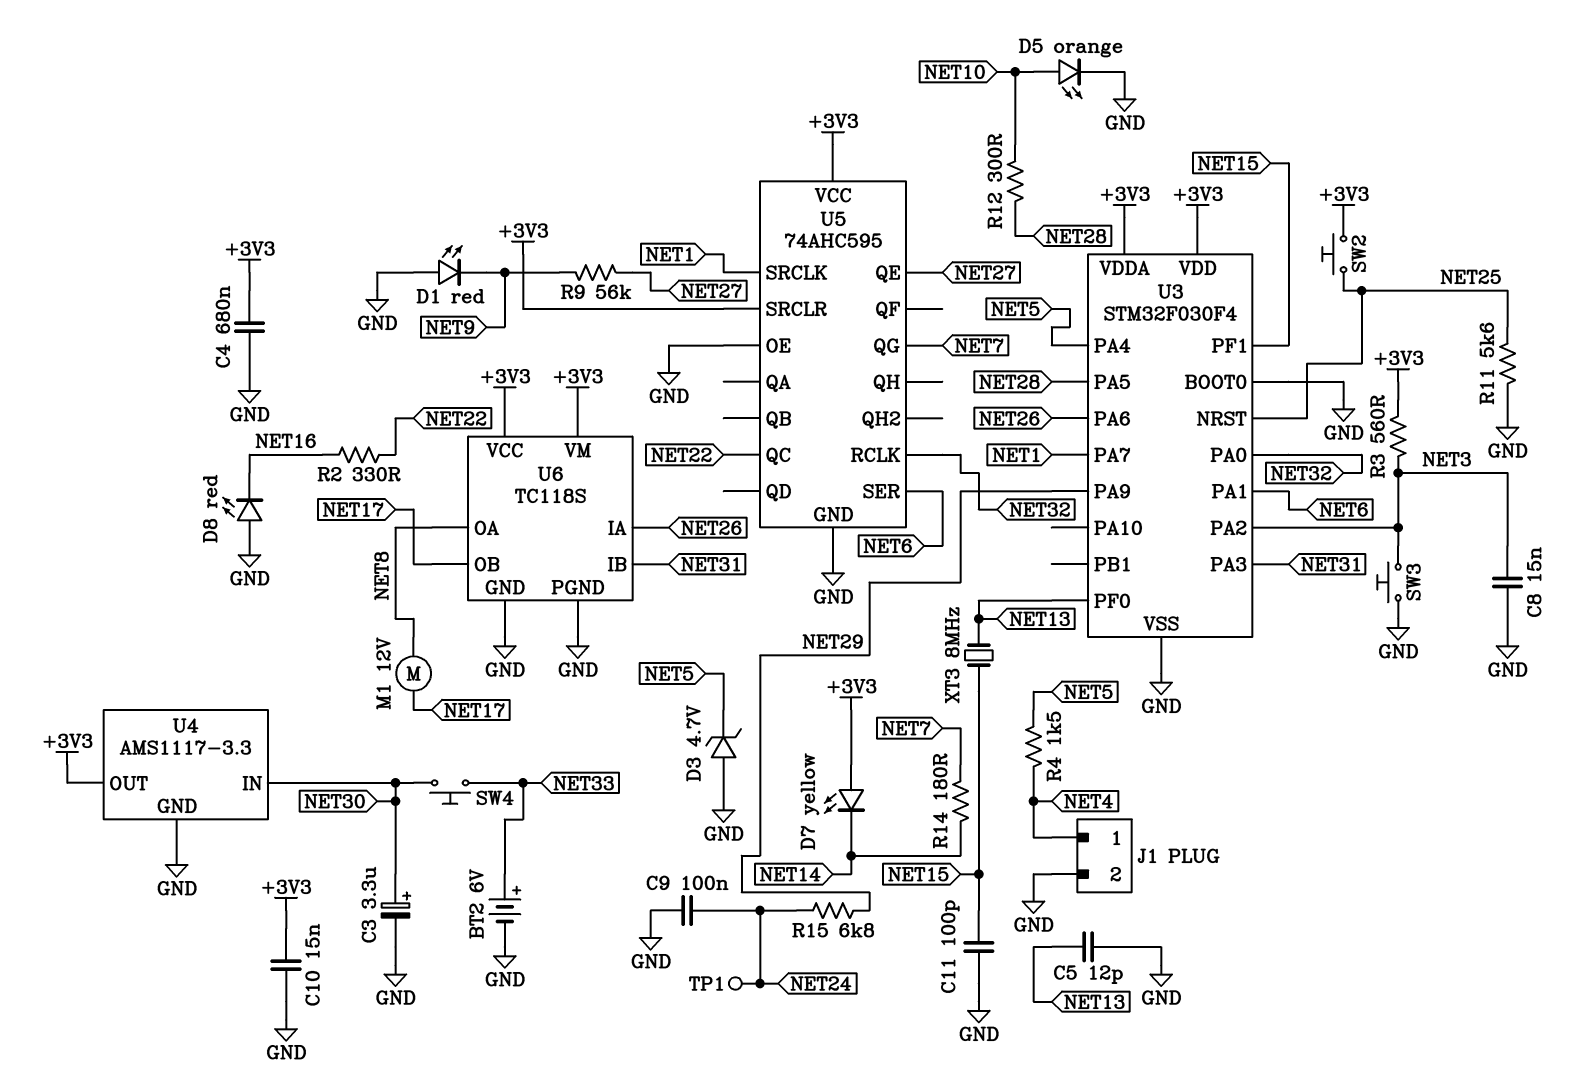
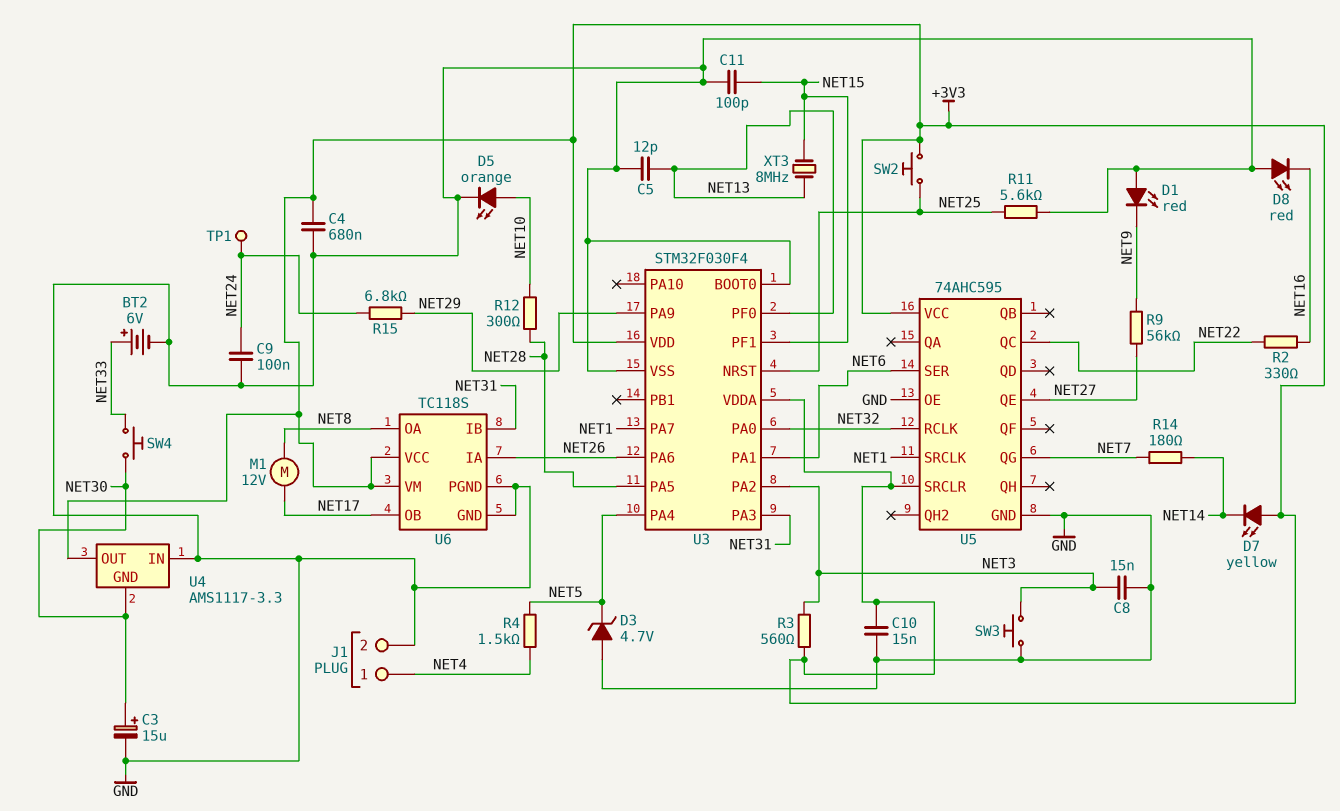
C3: 3.3uF (plus NET30, minus GND) -> 15uF (plus NET30, minus GND)
U4 pin GND: GND -> NET30
U4 pin IN: NET30 -> GND

